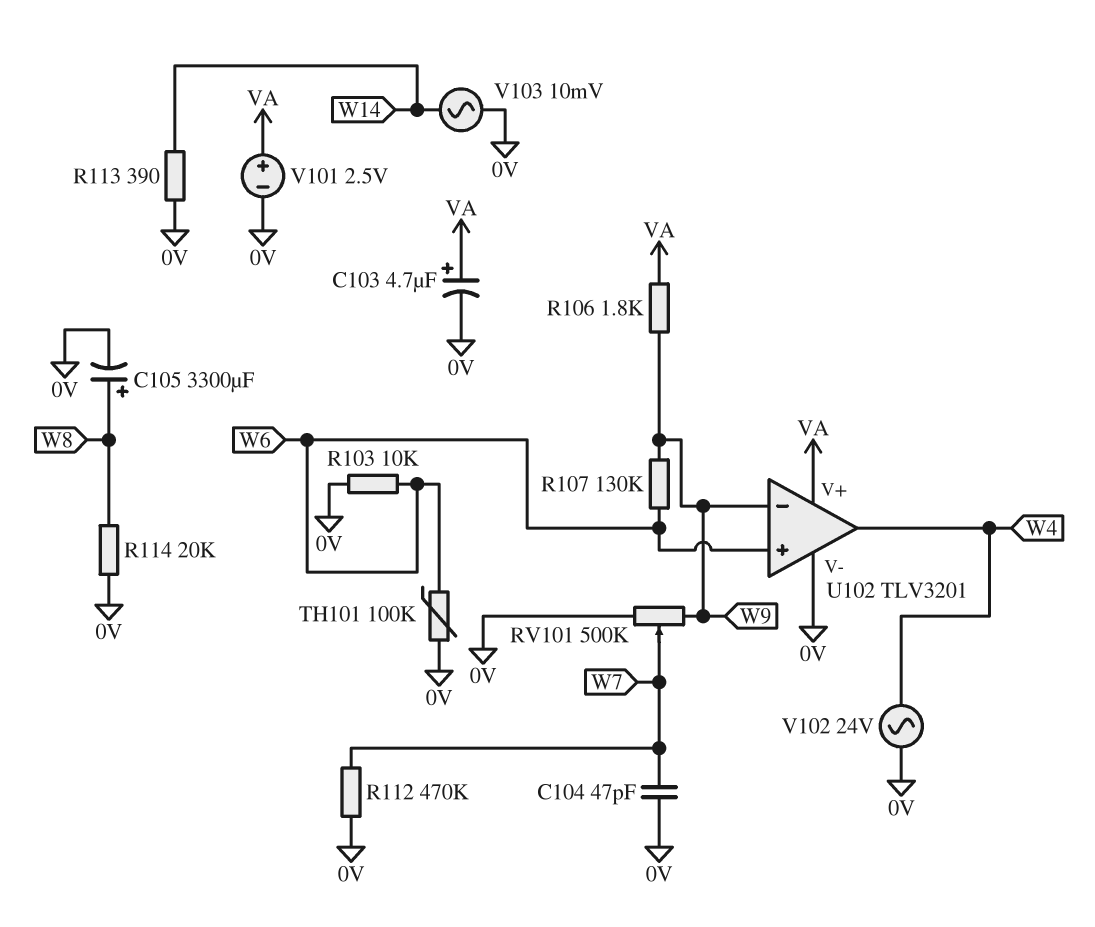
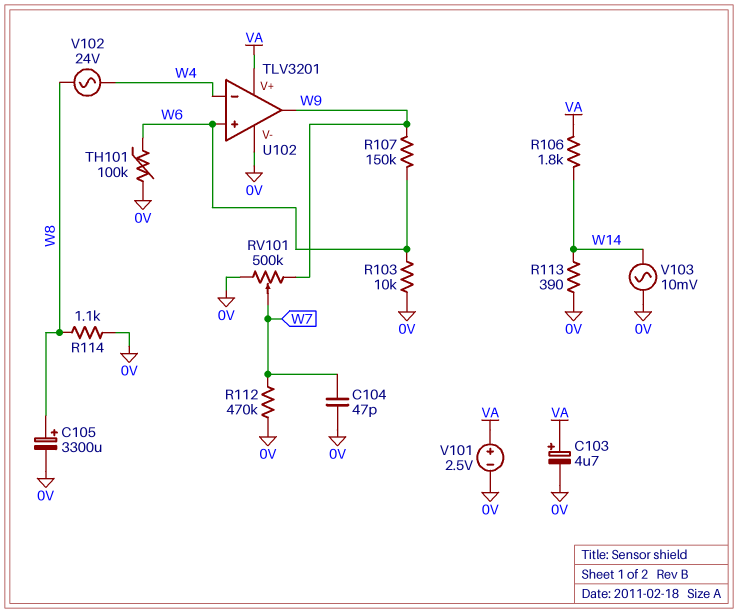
R106: 1.8k (VA, W9) -> 1.8k (VA, W14)
R107: 130k (W6, W9) -> 150k (W6, W9)
R114: 20k (0V, W8) -> 1.1k (0V, W8)
U102 pin in-: W9 -> W4
U102 pin out: W4 -> W9
V102: AC 24V (0V, W4) -> AC 24V (W4, W8)

